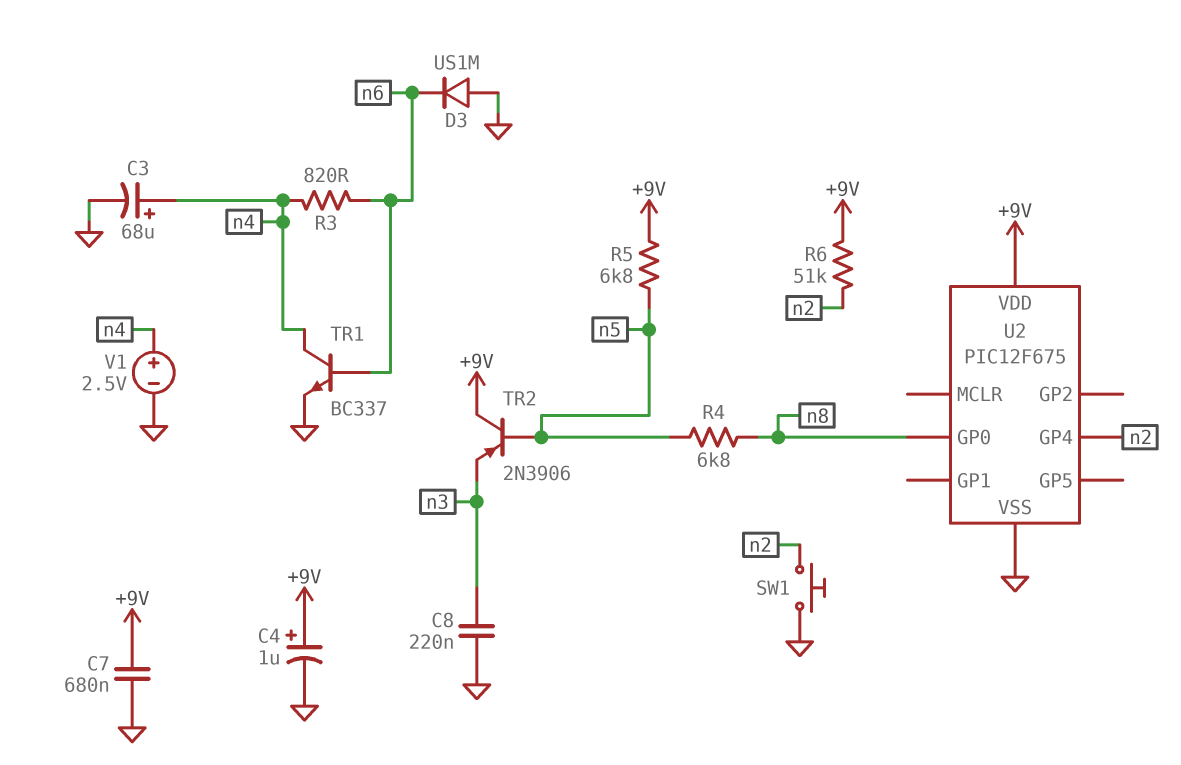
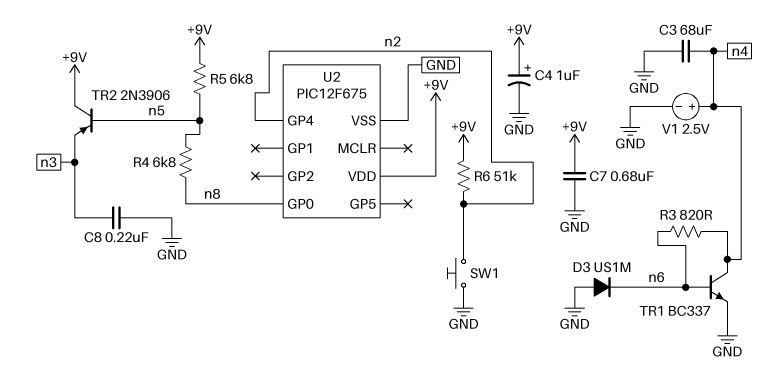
C3: 68uF (plus n4, minus GND) -> 68uF (GND, n4)

